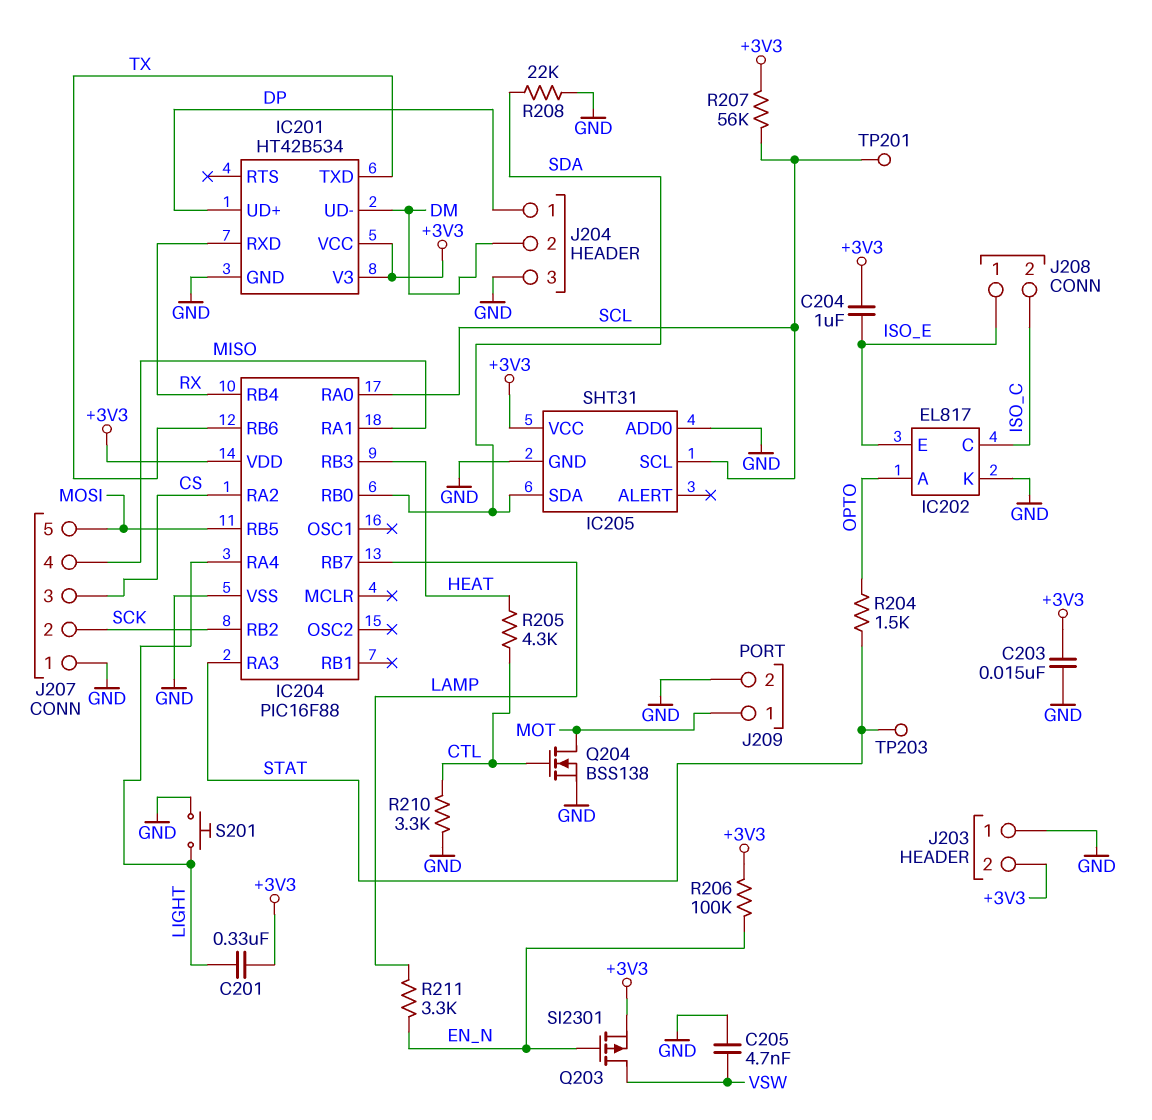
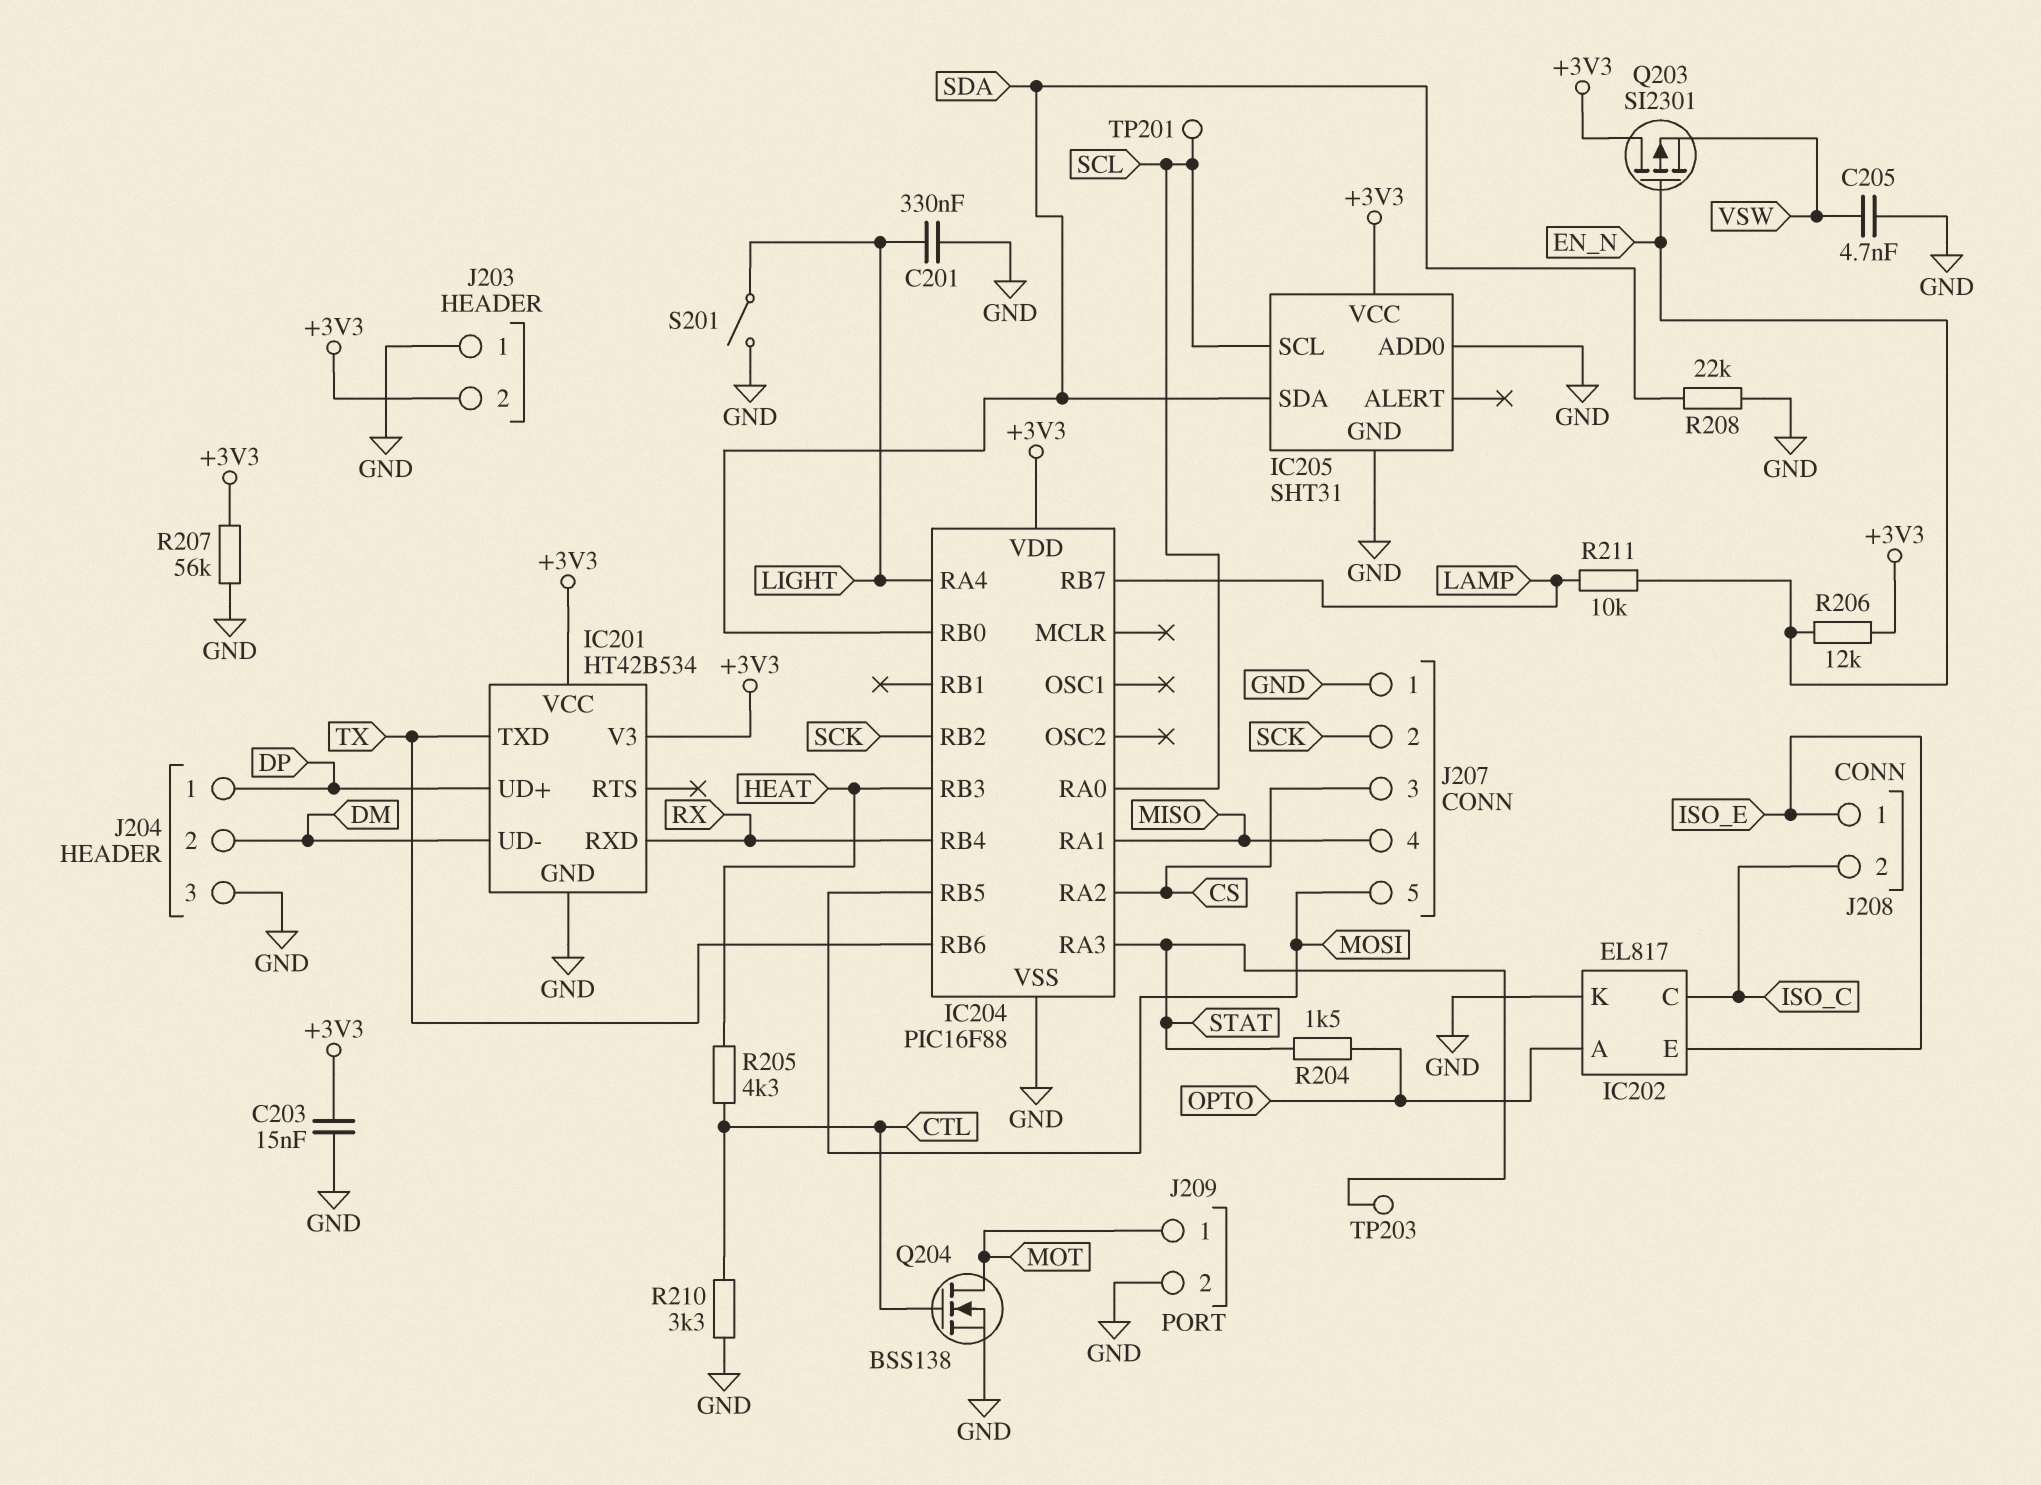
C201: 330nF (+3V3, LIGHT) -> 330nF (GND, LIGHT)
C204: 1uF (+3V3, ISO_E) -> none
Q203: PMOS SI2301 (G EN_N, D VSW, S +3V3) -> PMOS SI2301 (G EN_N, D +3V3, S VSW)
R206: 100k (+3V3, EN_N) -> 12k (+3V3, EN_N)
R207: 56k (+3V3, SCL) -> 56k (+3V3, GND)
R211: 3.3k (EN_N, LAMP) -> 10k (EN_N, LAMP)
S201: button (GND, LIGHT) -> switch (GND, LIGHT)

